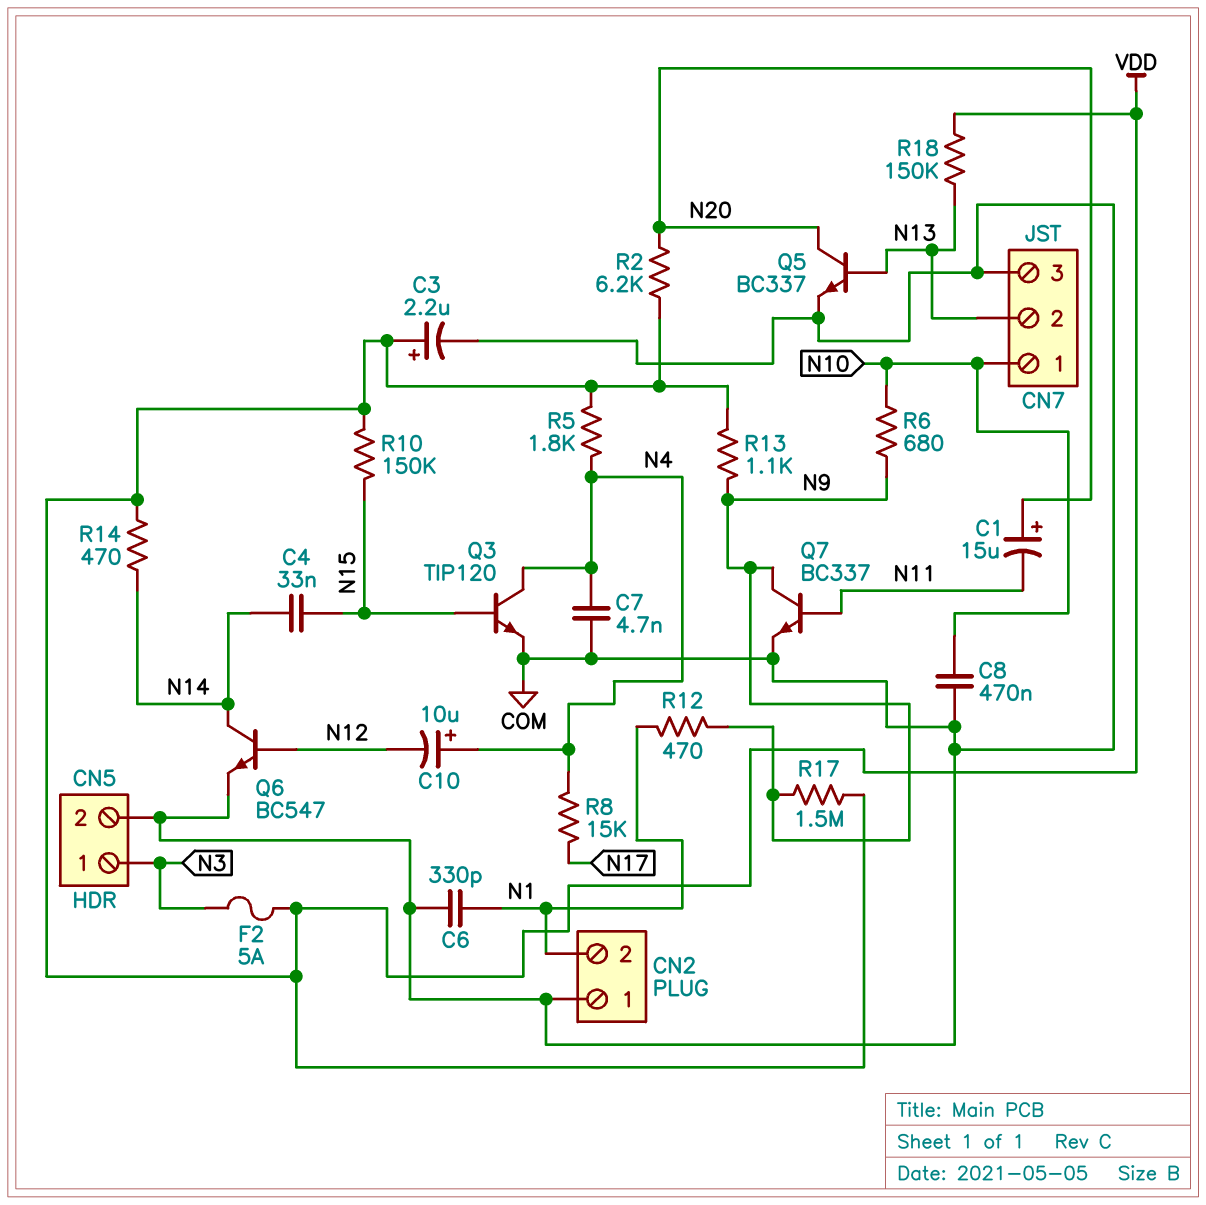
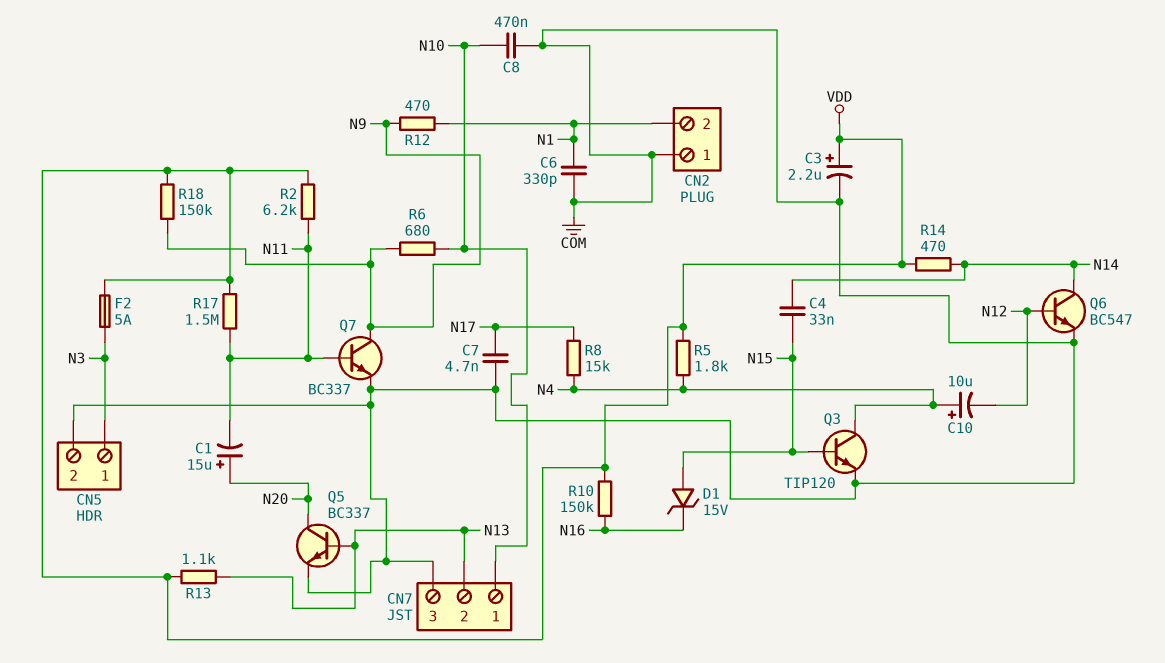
C7: 4.7nF (COM, N4) -> 4.7nF (COM, N17)
D1: none -> zener 15V (A N15, K N16)
R2: 6.2k (N20, VDD) -> 6.2k (N11, VDD)
R10: 150k (N15, VDD) -> 150k (N16, VDD)
R13: 1.1k (N9, VDD) -> 1.1k (N13, VDD)
R17: 1.5M (N9, VDD) -> 1.5M (N11, VDD)
R18: 150k (N13, VDD) -> 150k (N9, VDD)

